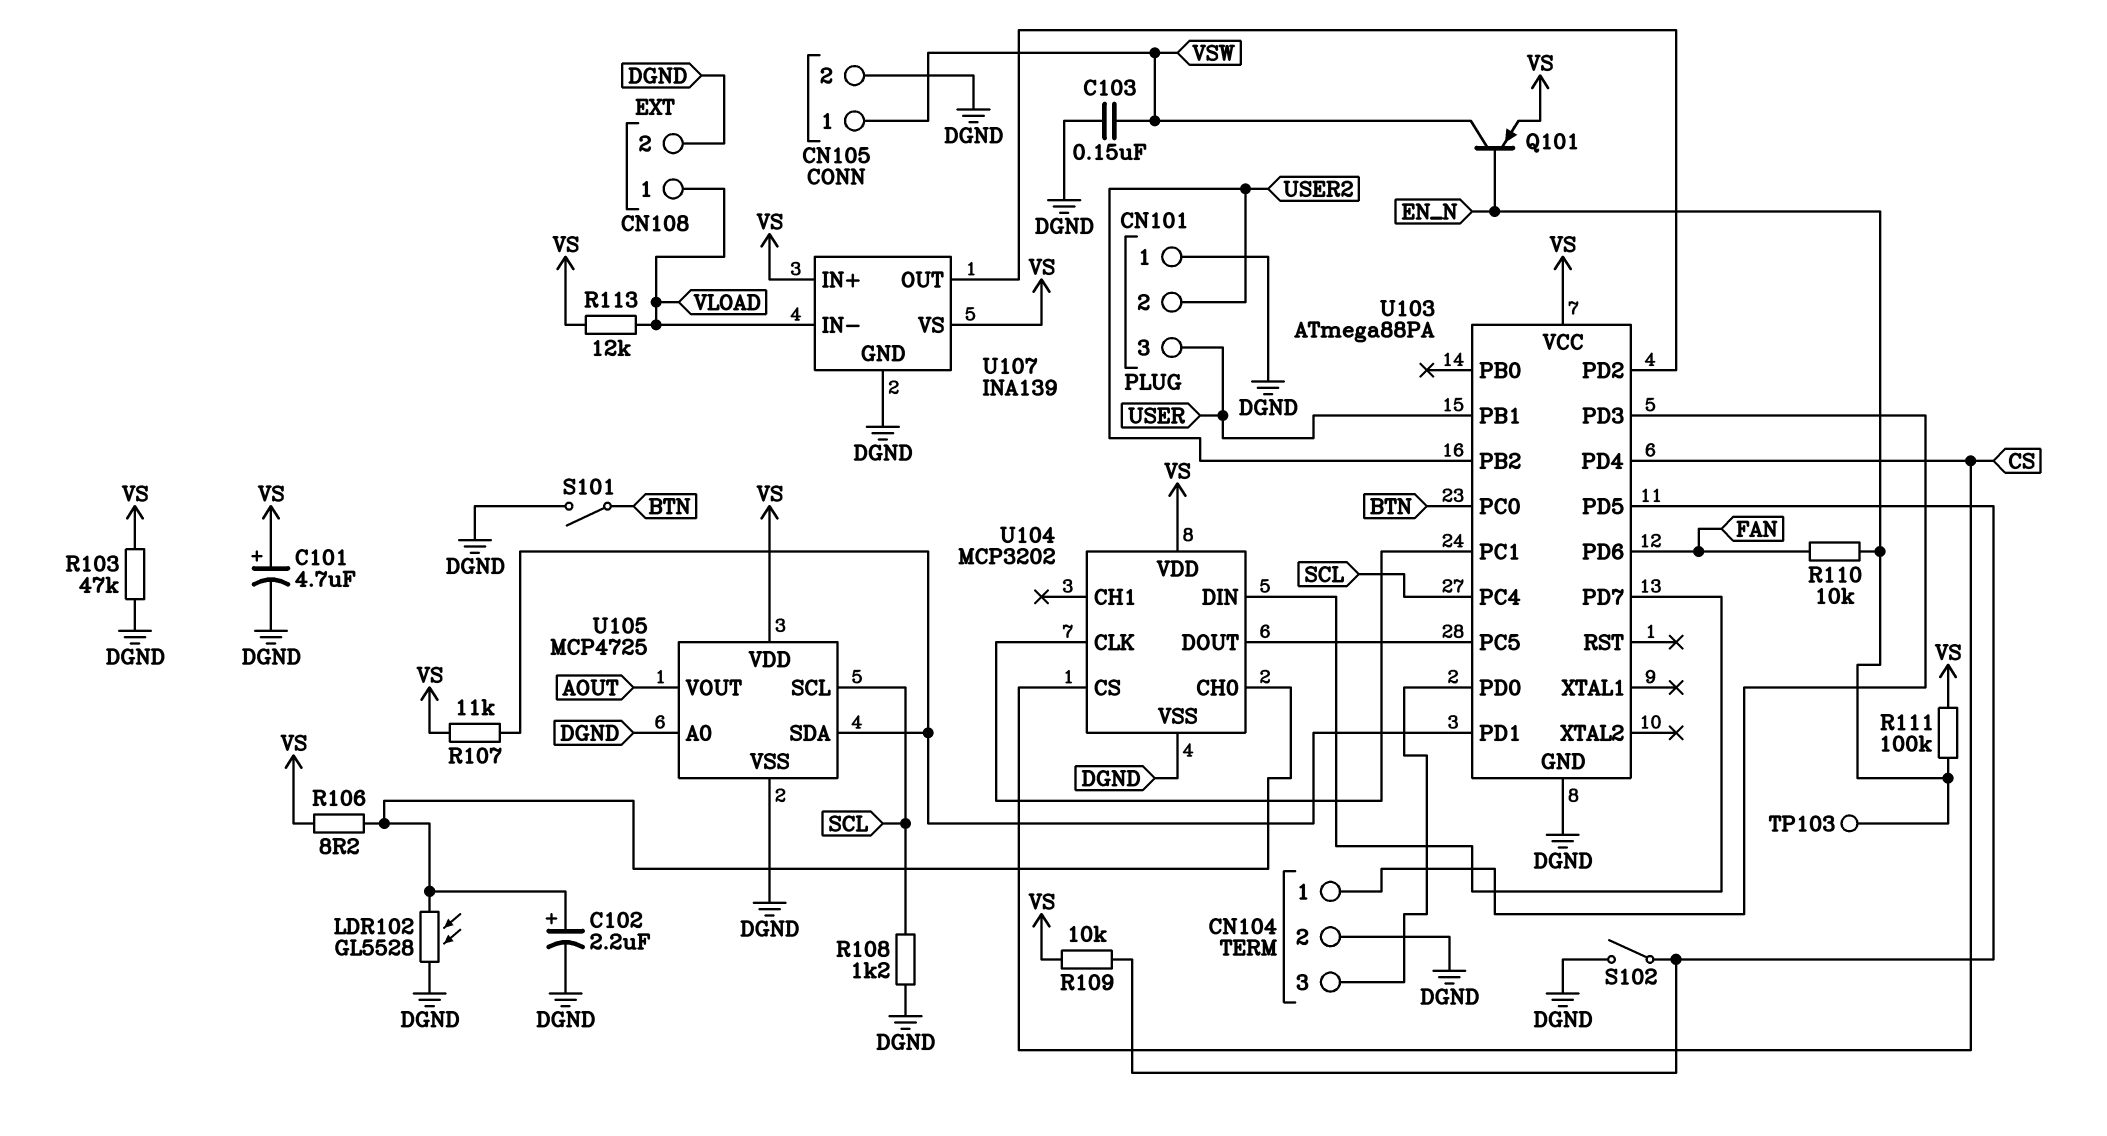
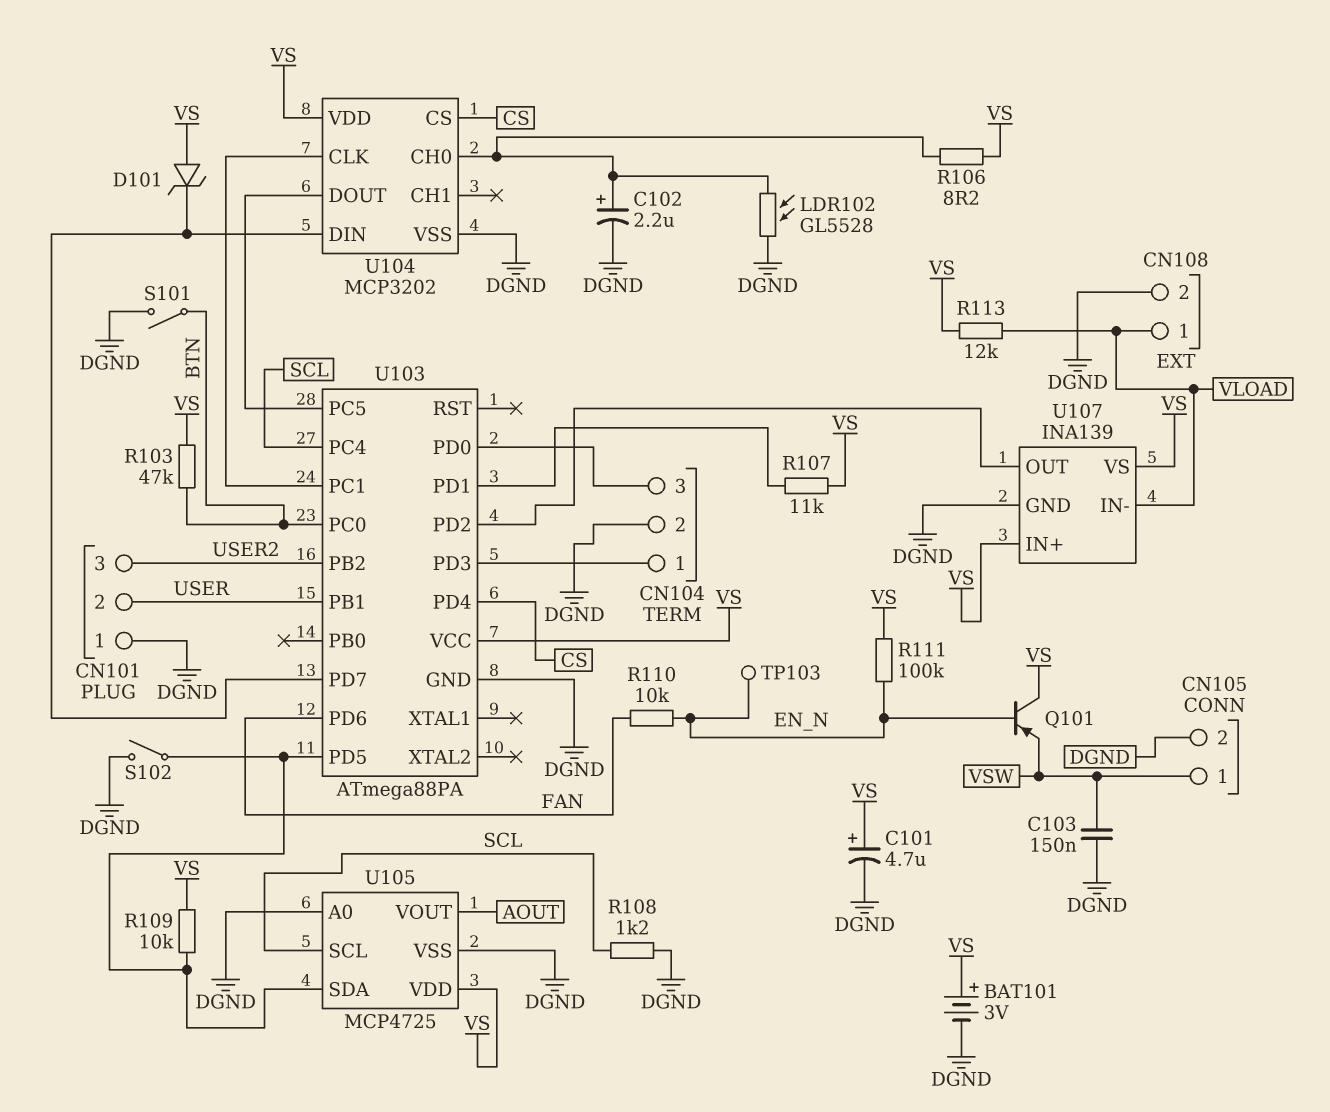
BAT101: none -> 3V (plus VS, minus DGND)
CN101 pin 2: USER2 -> USER
CN101 pin 3: USER -> USER2
D101: none -> zener (A VS, K U103/PD7)
Q101: PNP (B EN_N, C VSW, E VS) -> PNP (B EN_N, C VS, E VSW)
R103: 47k (DGND, VS) -> 47k (BTN, VS)
U105 pin SDA: U103/PD1 -> U103/PD5

